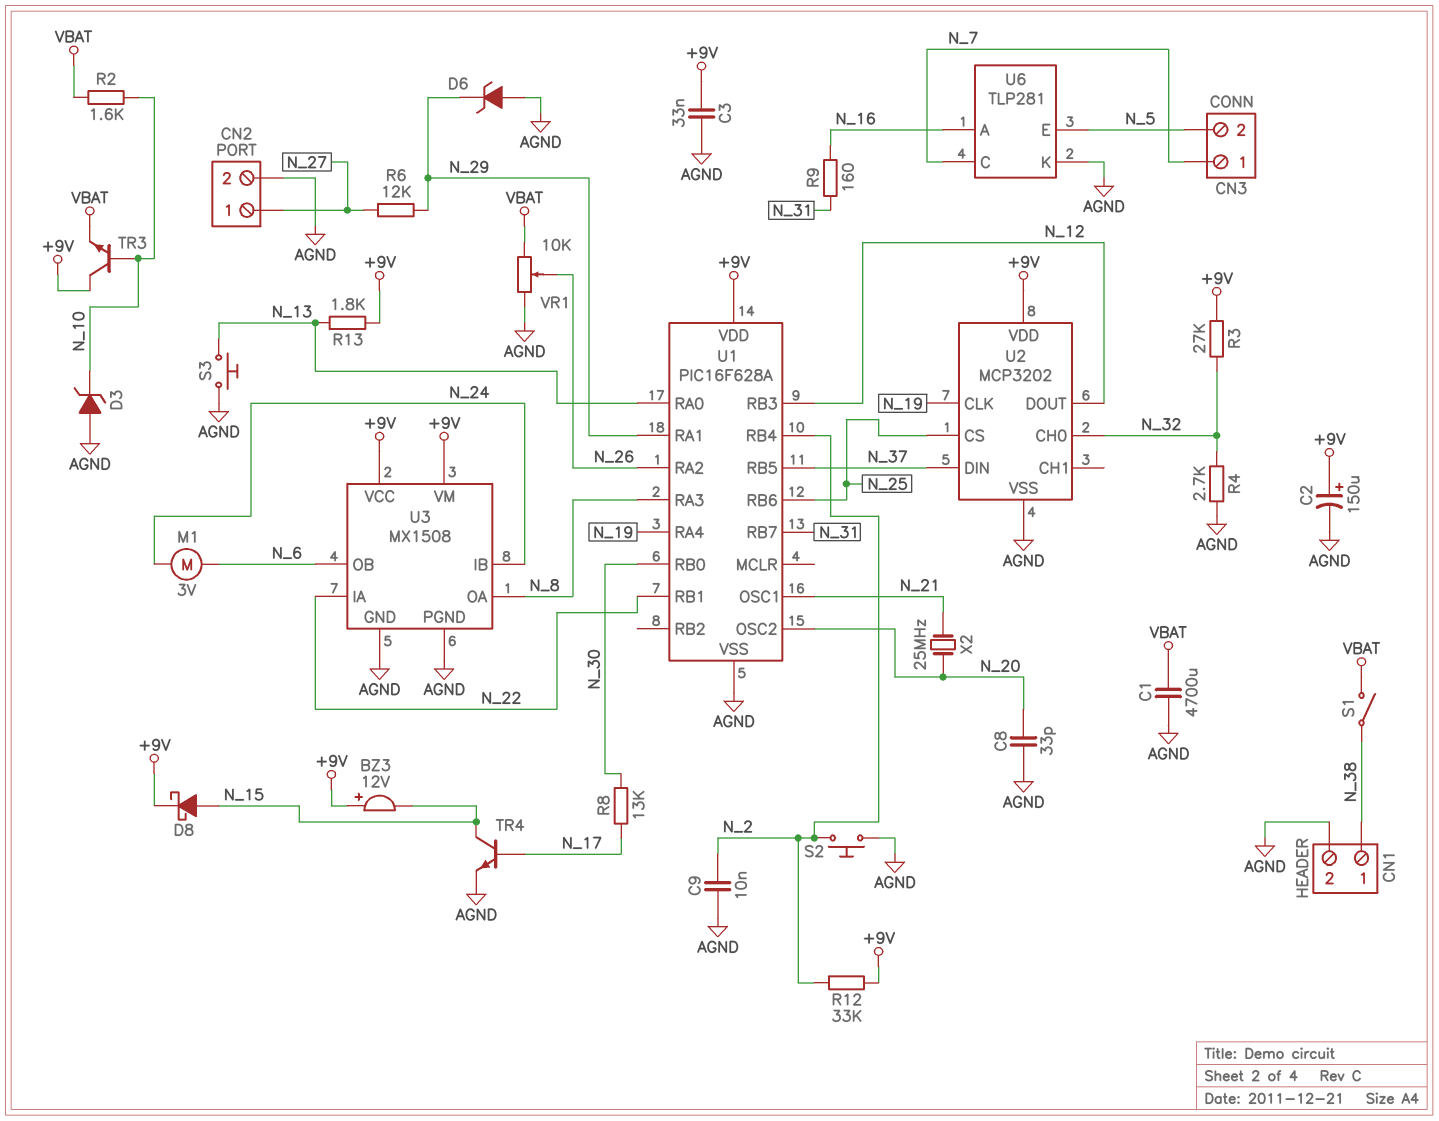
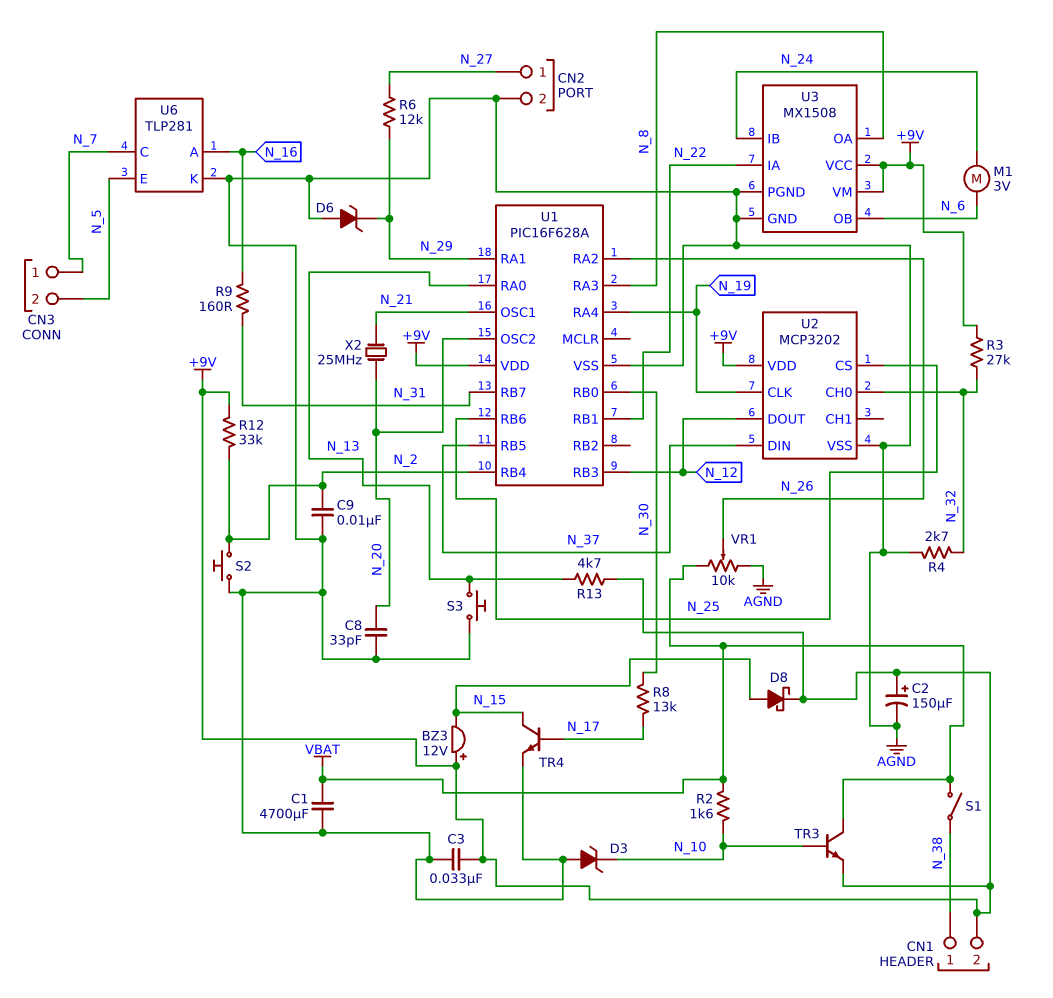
CN1 pin 2: AGND -> +9V
R13: 1.8k (+9V, N_13) -> 4.7k (+9V, N_13)
TR3: NPN (B N_10, C +9V, E VBAT) -> NPN (B N_10, C VBAT, E +9V)

